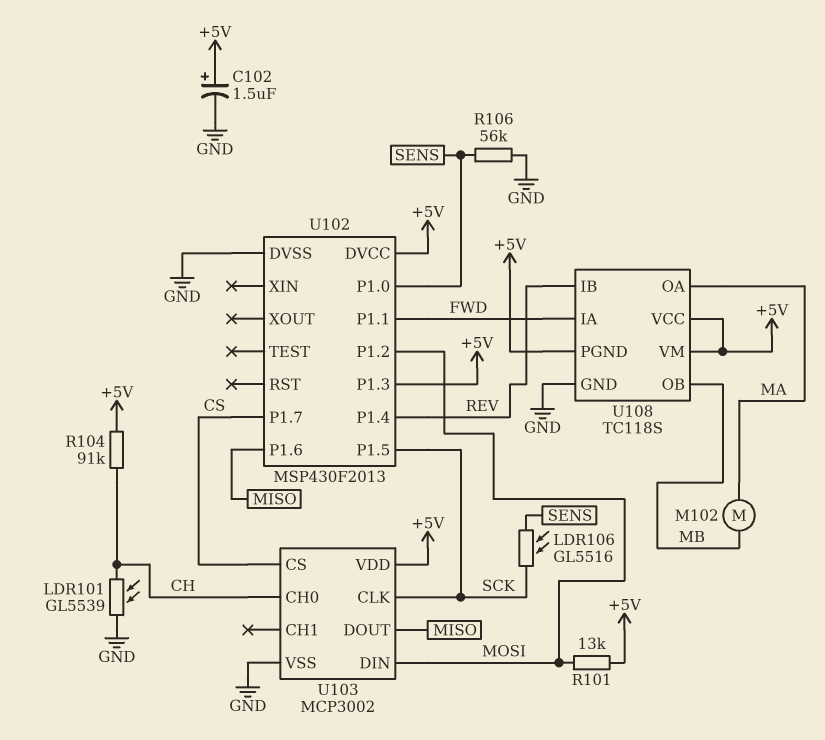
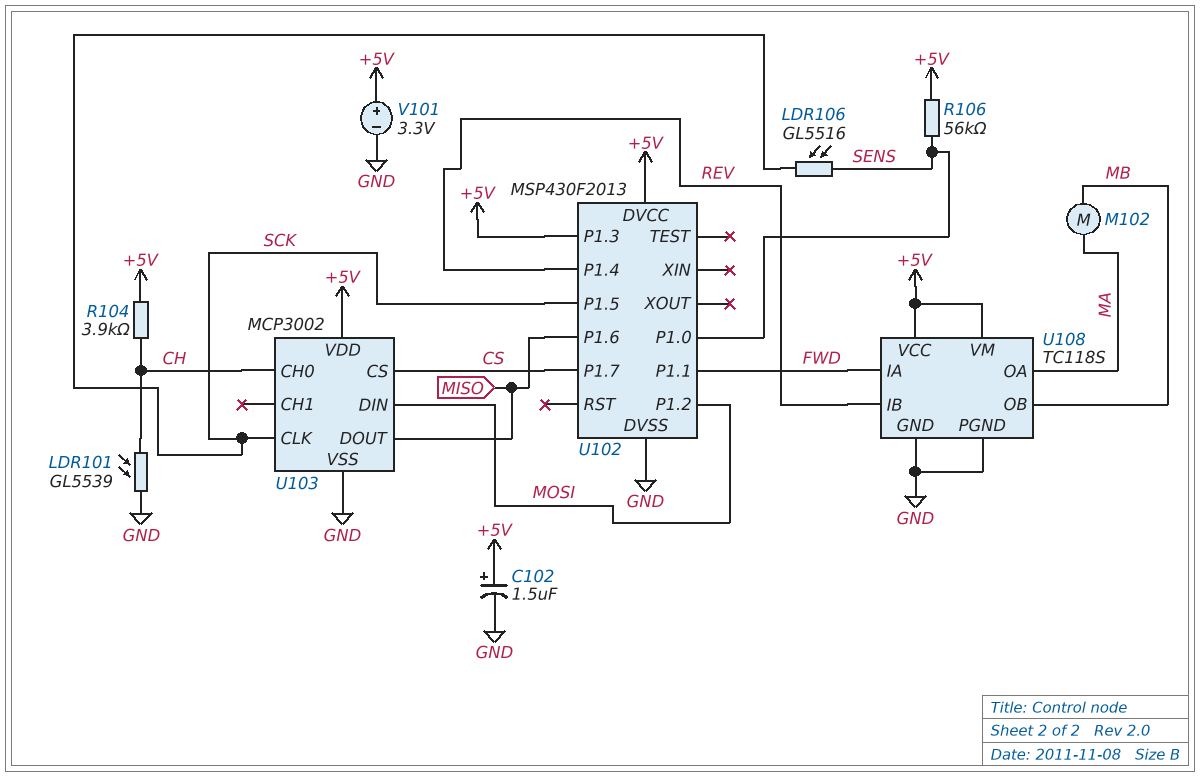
R101: 13k (+5V, MOSI) -> none
R104: 91k (+5V, CH) -> 3.9k (+5V, CH)
R106: 56k (GND, SENS) -> 56k (+5V, SENS)
U108 pin PGND: +5V -> GND
V101: none -> 3.3V (plus +5V, minus GND)

